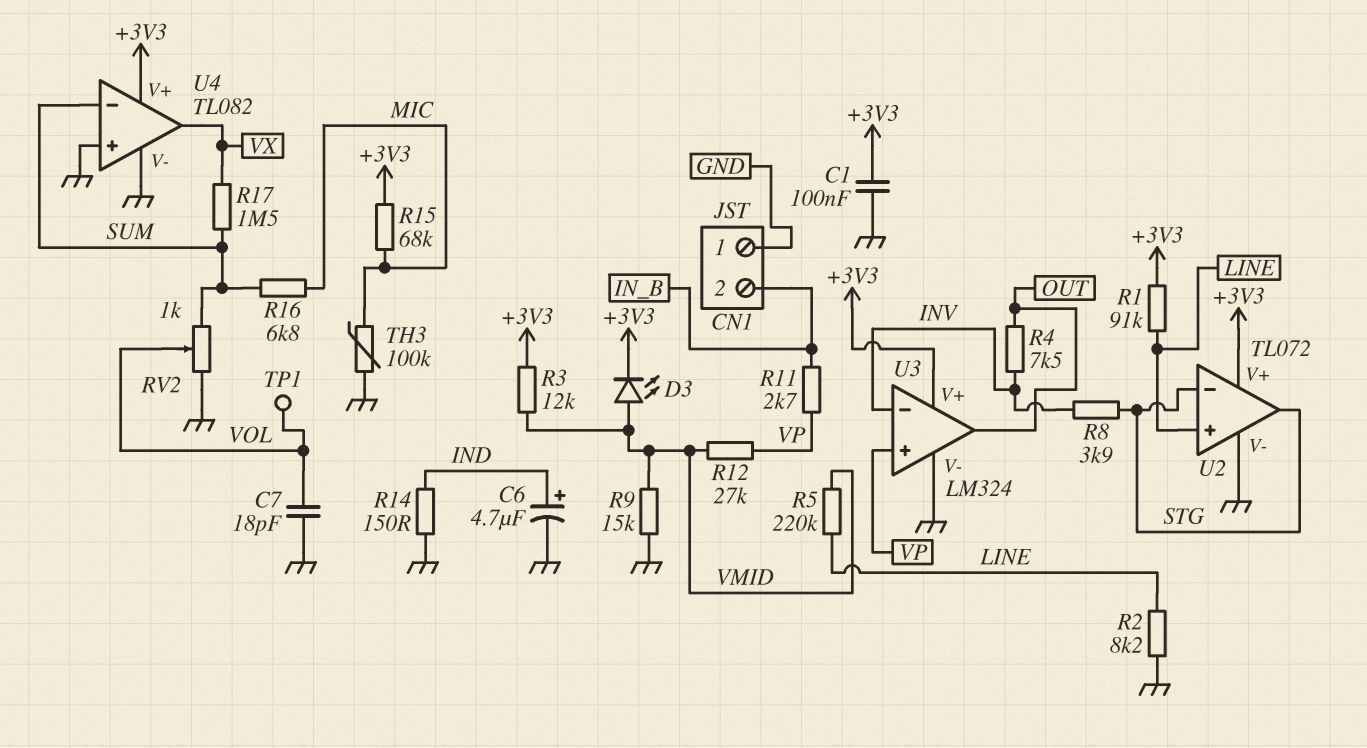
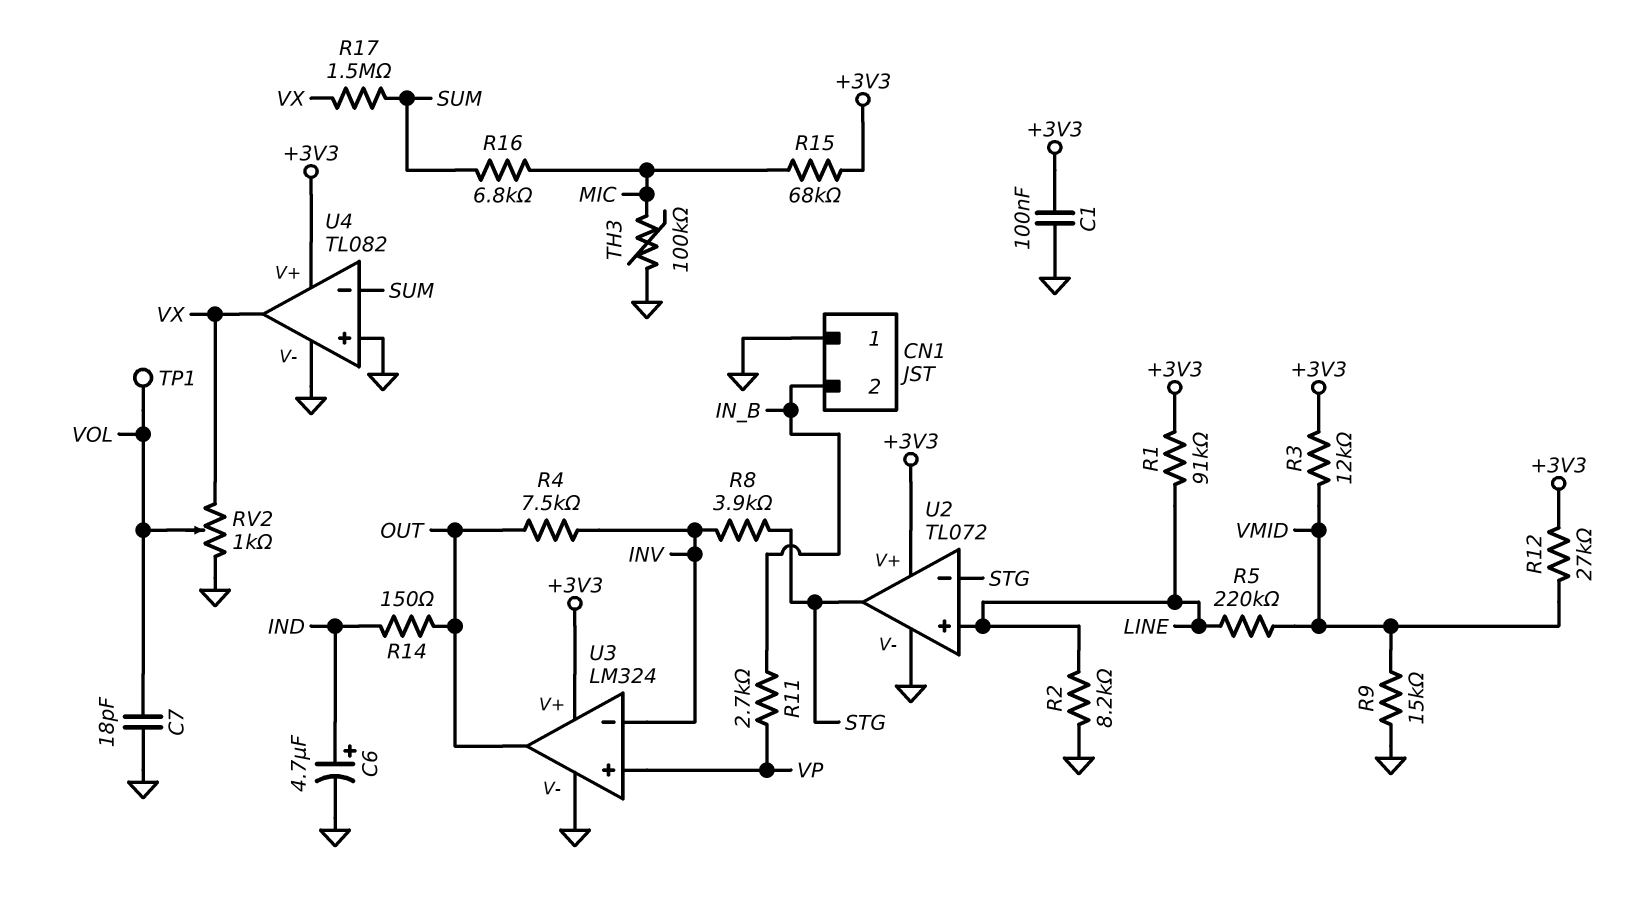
D3: LED (A VMID, K +3V3) -> none
R12: 27k (VMID, VP) -> 27k (+3V3, VMID)
R14: 150 (GND, IND) -> 150 (IND, OUT)
RV2: 1k (GND, SUM, wiper VOL) -> 1k (GND, VX, wiper VOL)

